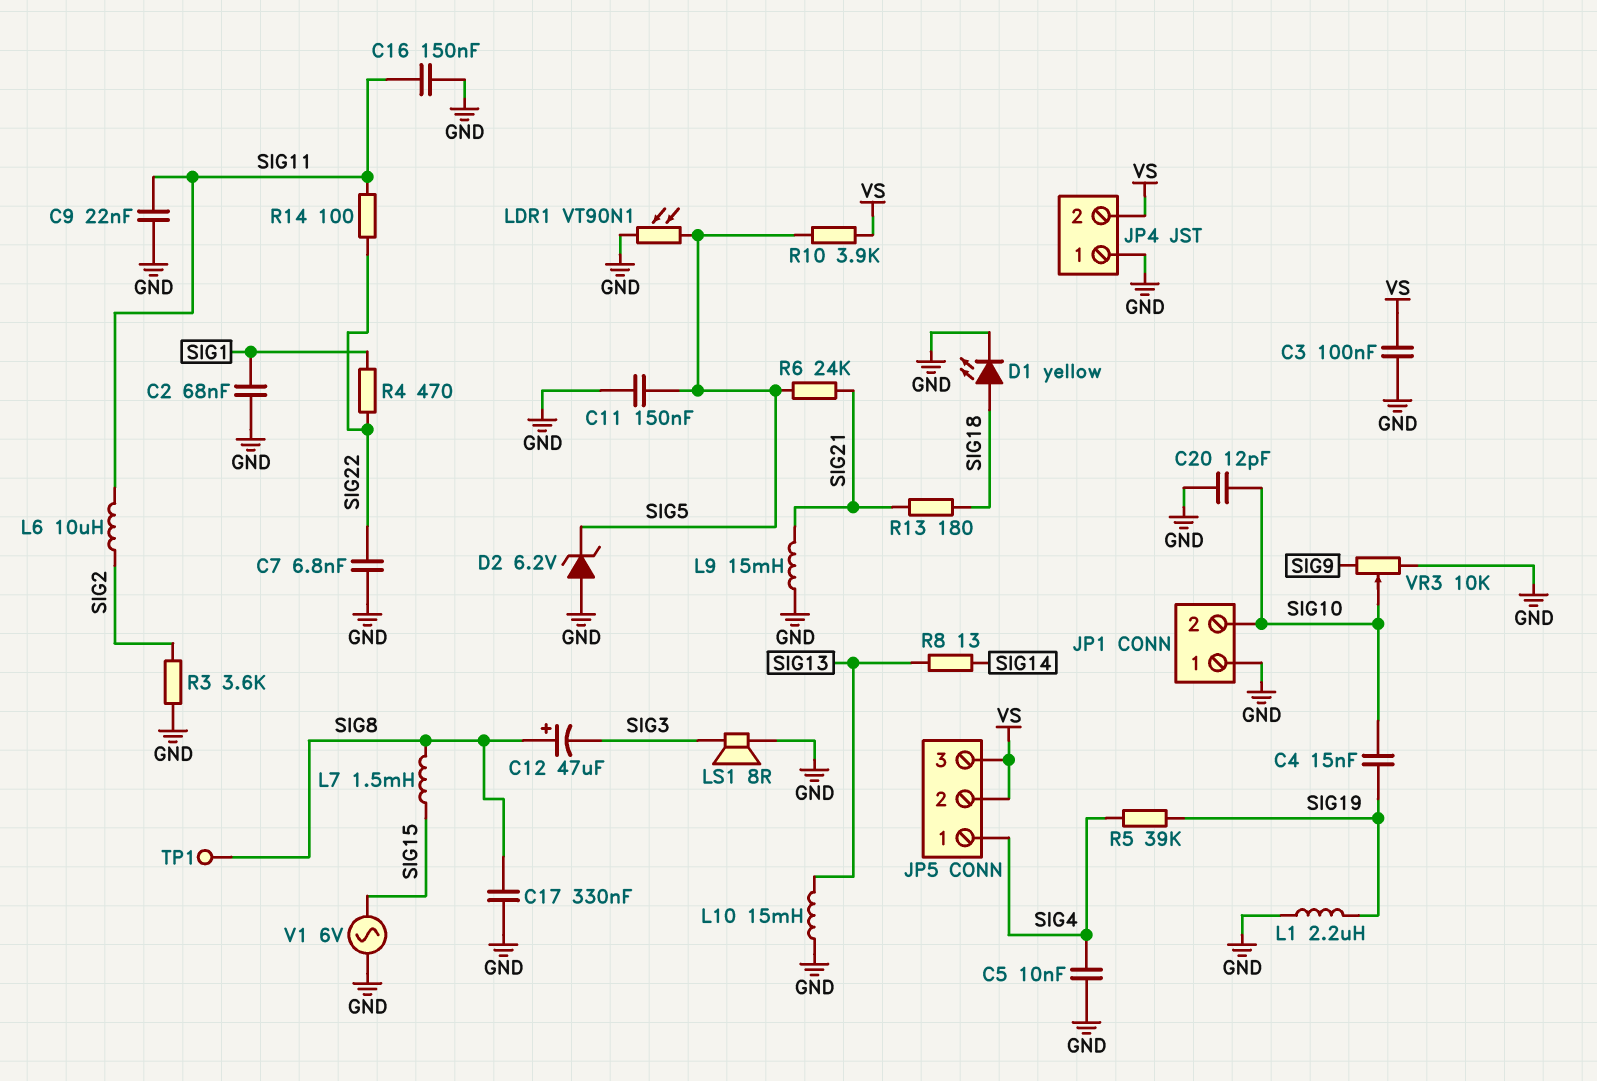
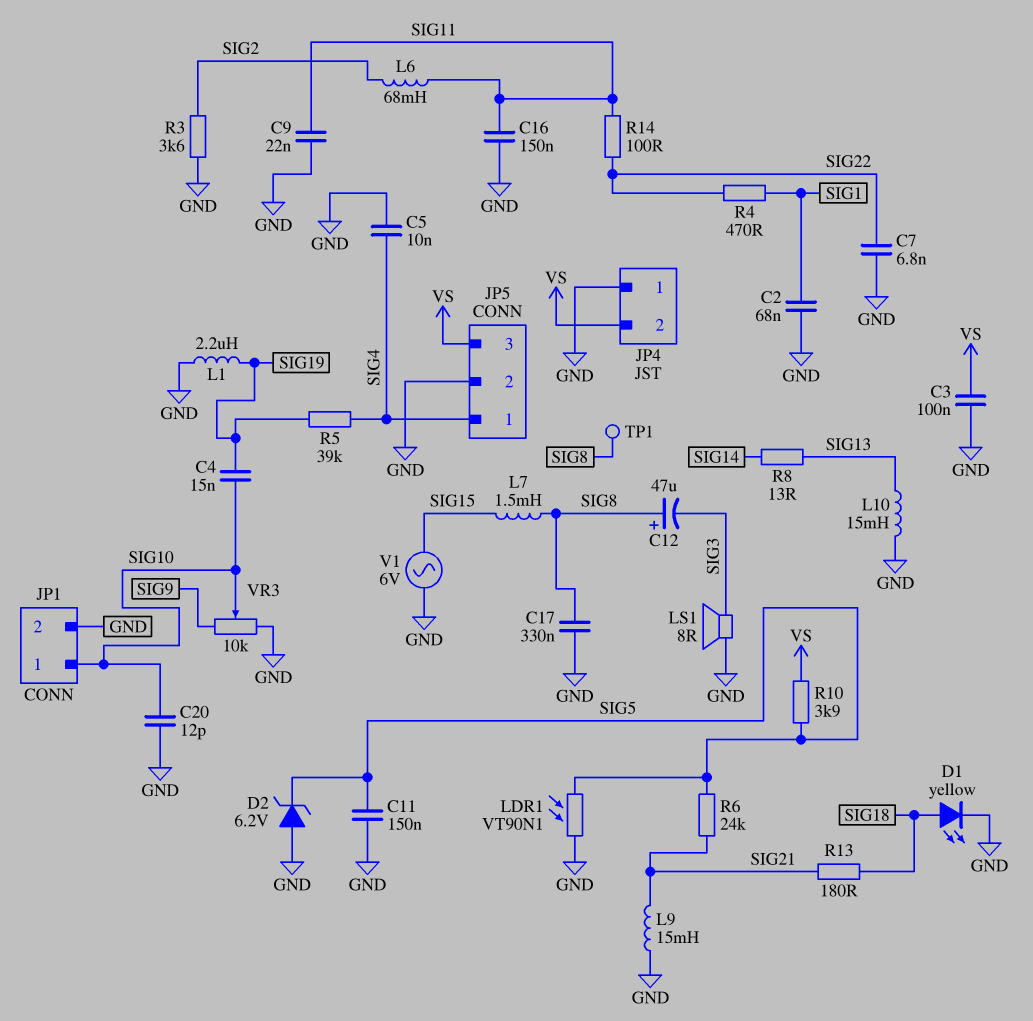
JP1 pin 1: GND -> SIG10
JP1 pin 2: SIG10 -> GND
JP5 pin 2: VS -> GND
L6: 10uH (SIG2, SIG11) -> 68mH (SIG2, SIG11)

